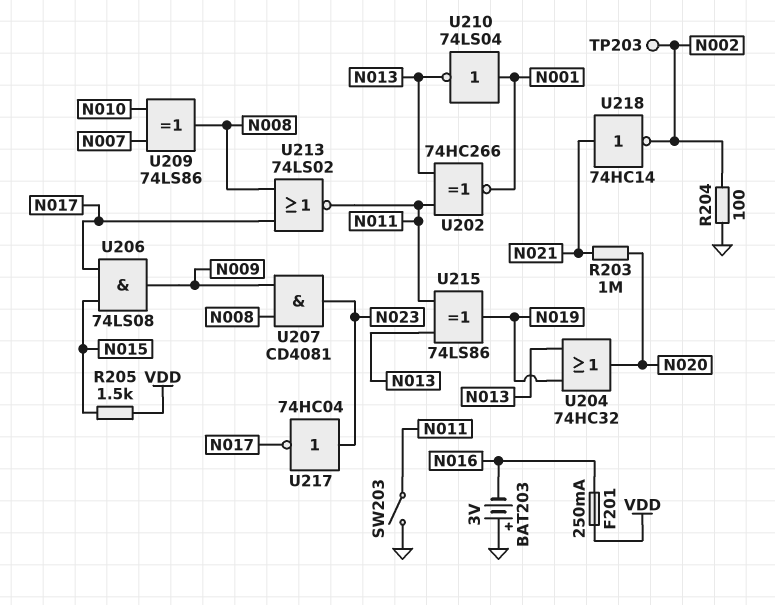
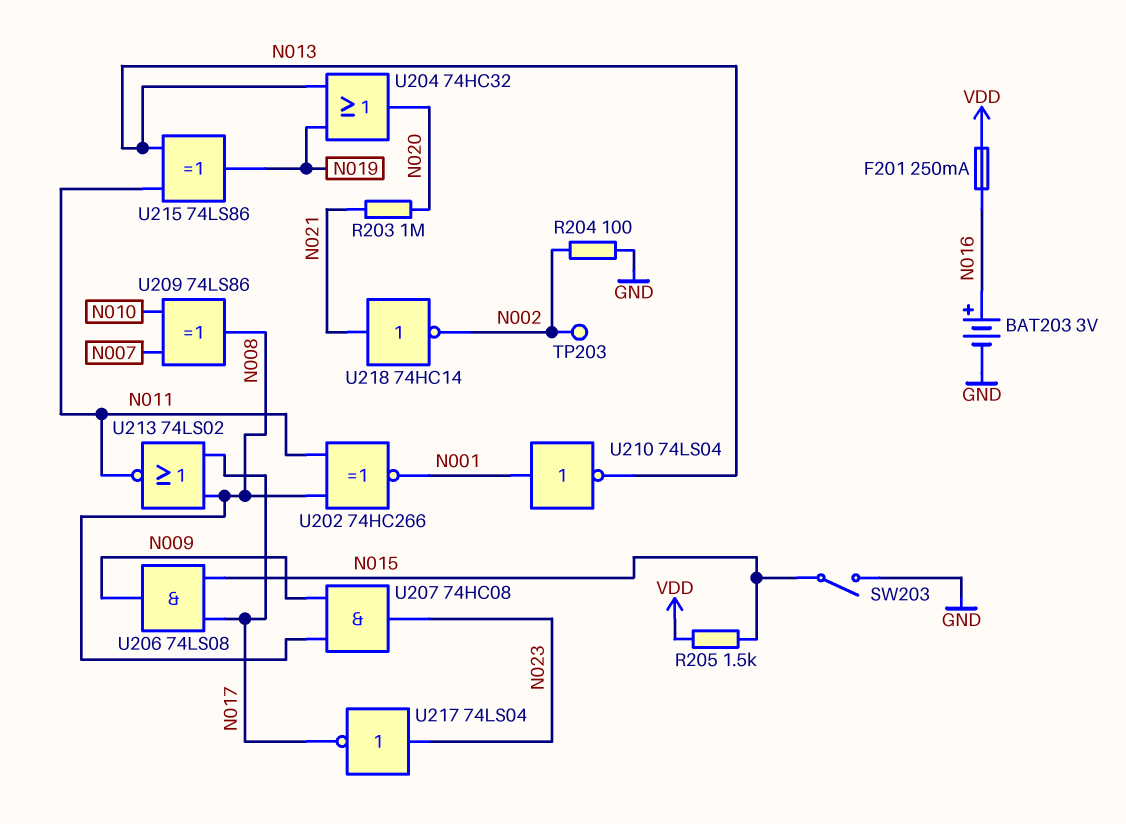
BAT203: 3V (plus GND, minus N016) -> 3V (plus N016, minus GND)
SW203: switch (GND, N011) -> switch (GND, N015)
U202: XNOR 74HC266 (in N011, in N013, out N001) -> XNOR 74HC266 (in N008, in N011, out N001)
U207: AND CD4081 (in N008, in N009, out N023) -> AND 74HC08 (in N008, in N009, out N023)
U217: NOT 74HC04 (in N023, out N017) -> NOT 74LS04 (in N023, out N017)

